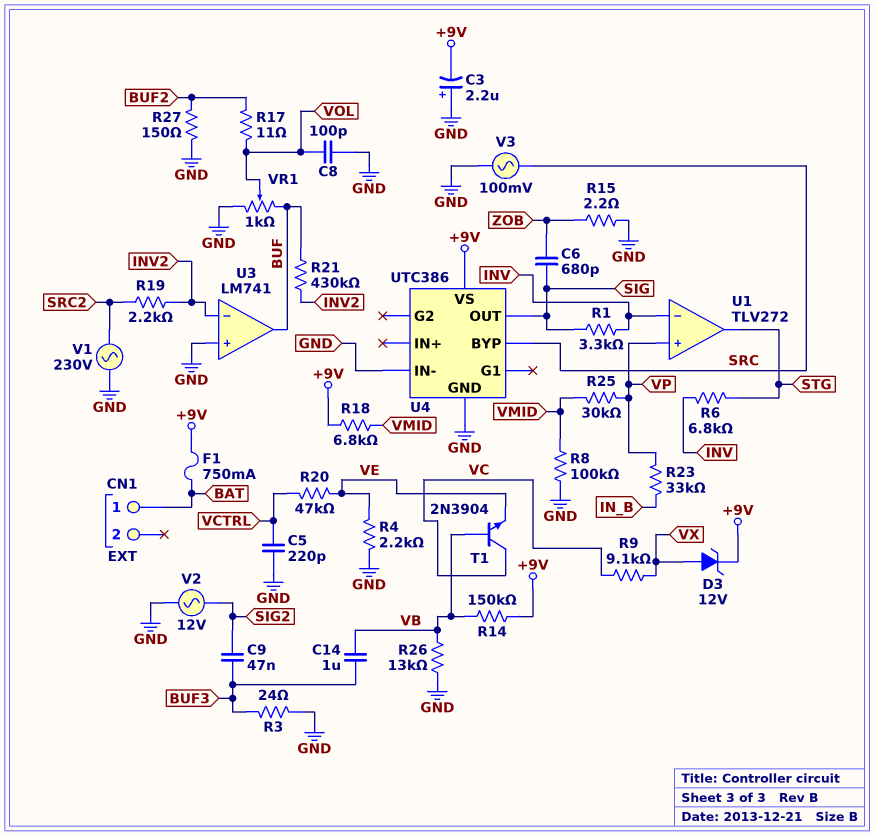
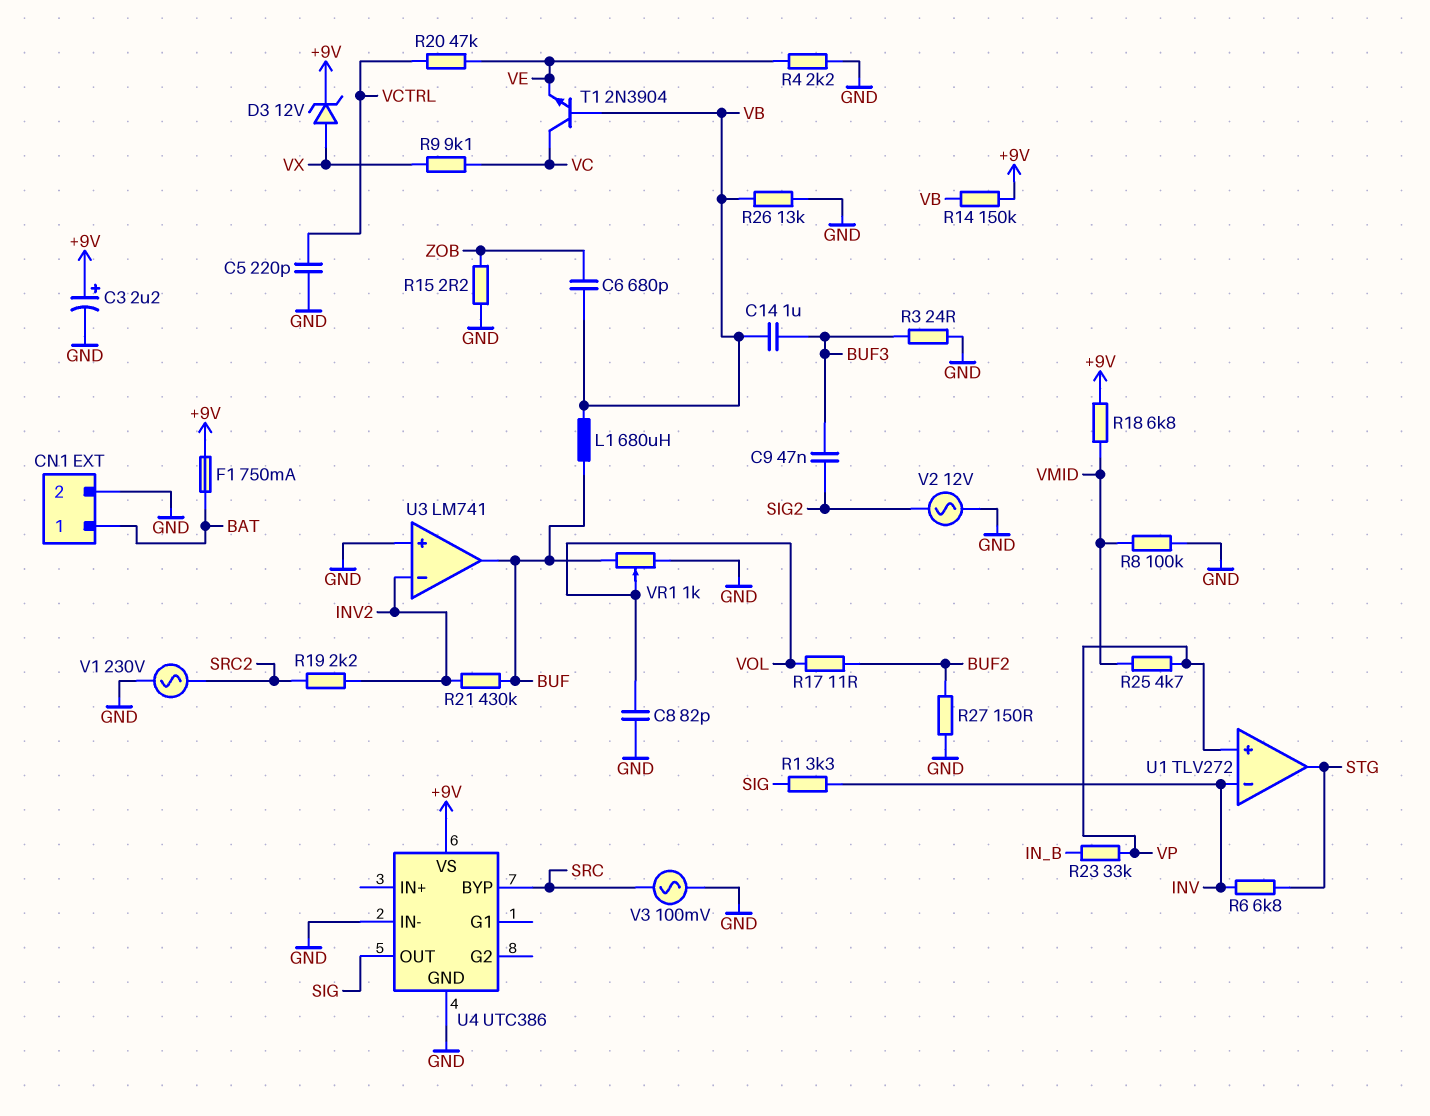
C3: 2.2uF (plus GND, minus +9V) -> 2.2uF (plus +9V, minus GND)
C6: 680pF (SIG, ZOB) -> 680pF (VB, ZOB)
C8: 100pF (GND, VOL) -> 82pF (GND, VOL)
CN1 pin 2: none -> GND
L1: none -> 680uH (BUF, VB)
R25: 30k (VMID, VP) -> 4.7k (VMID, VP)

